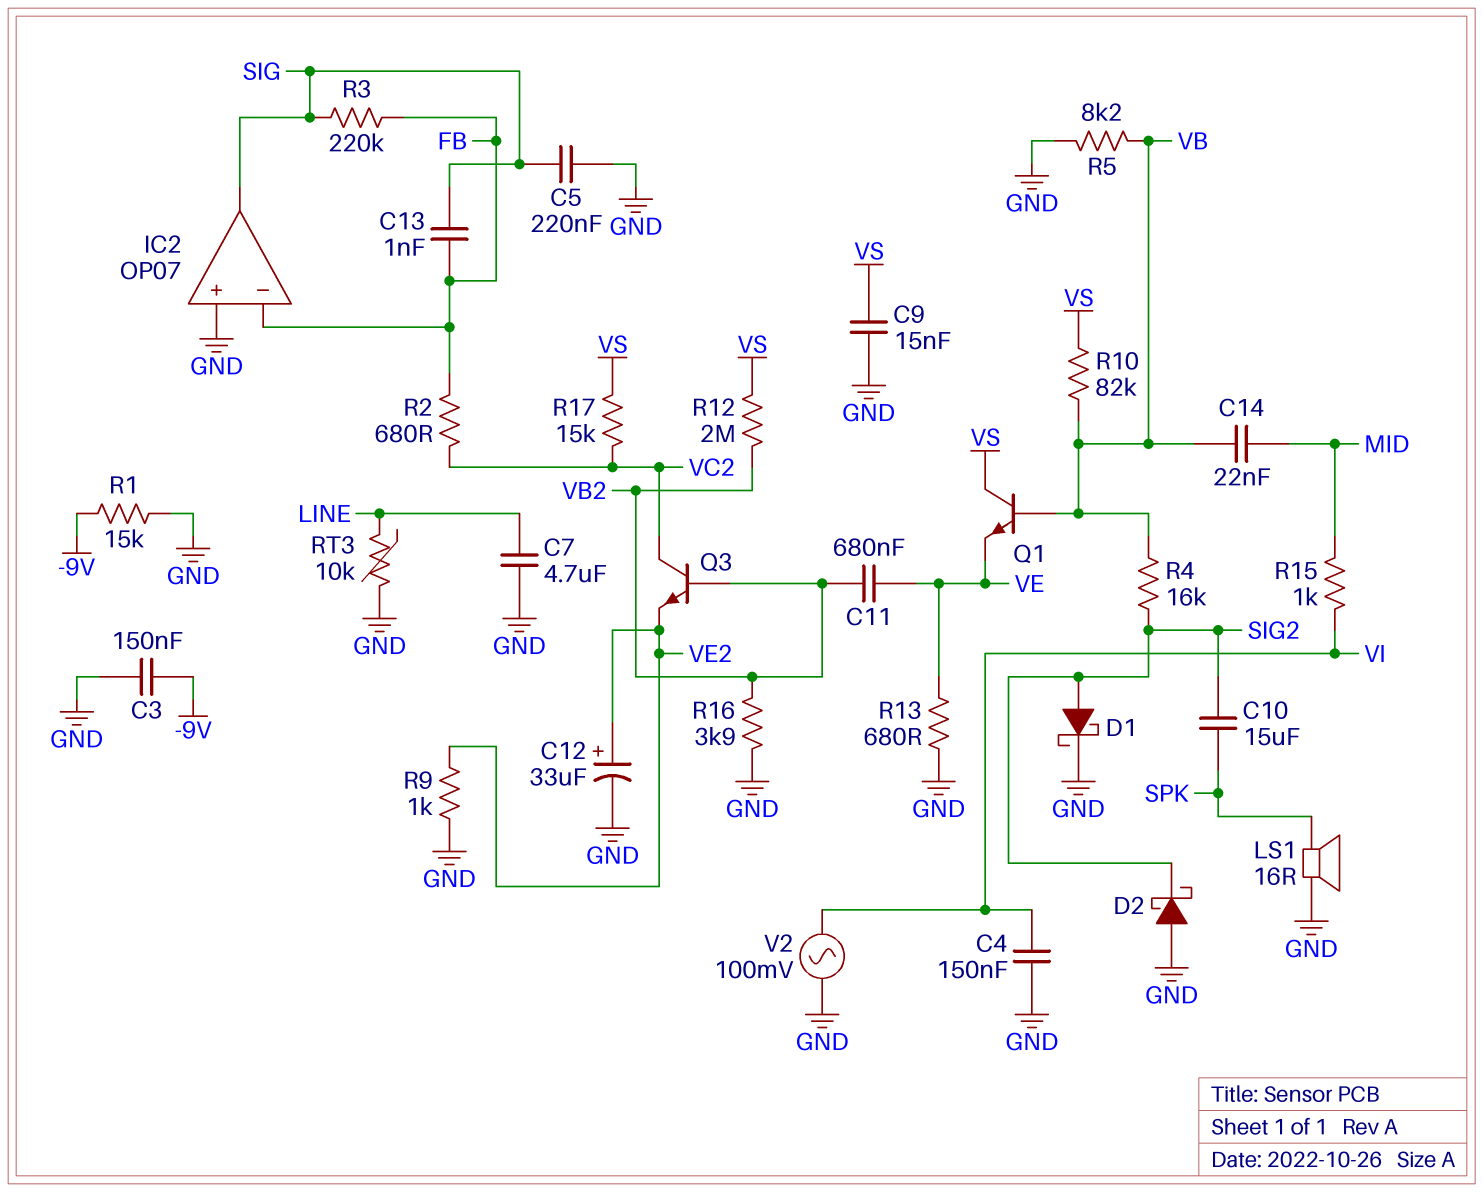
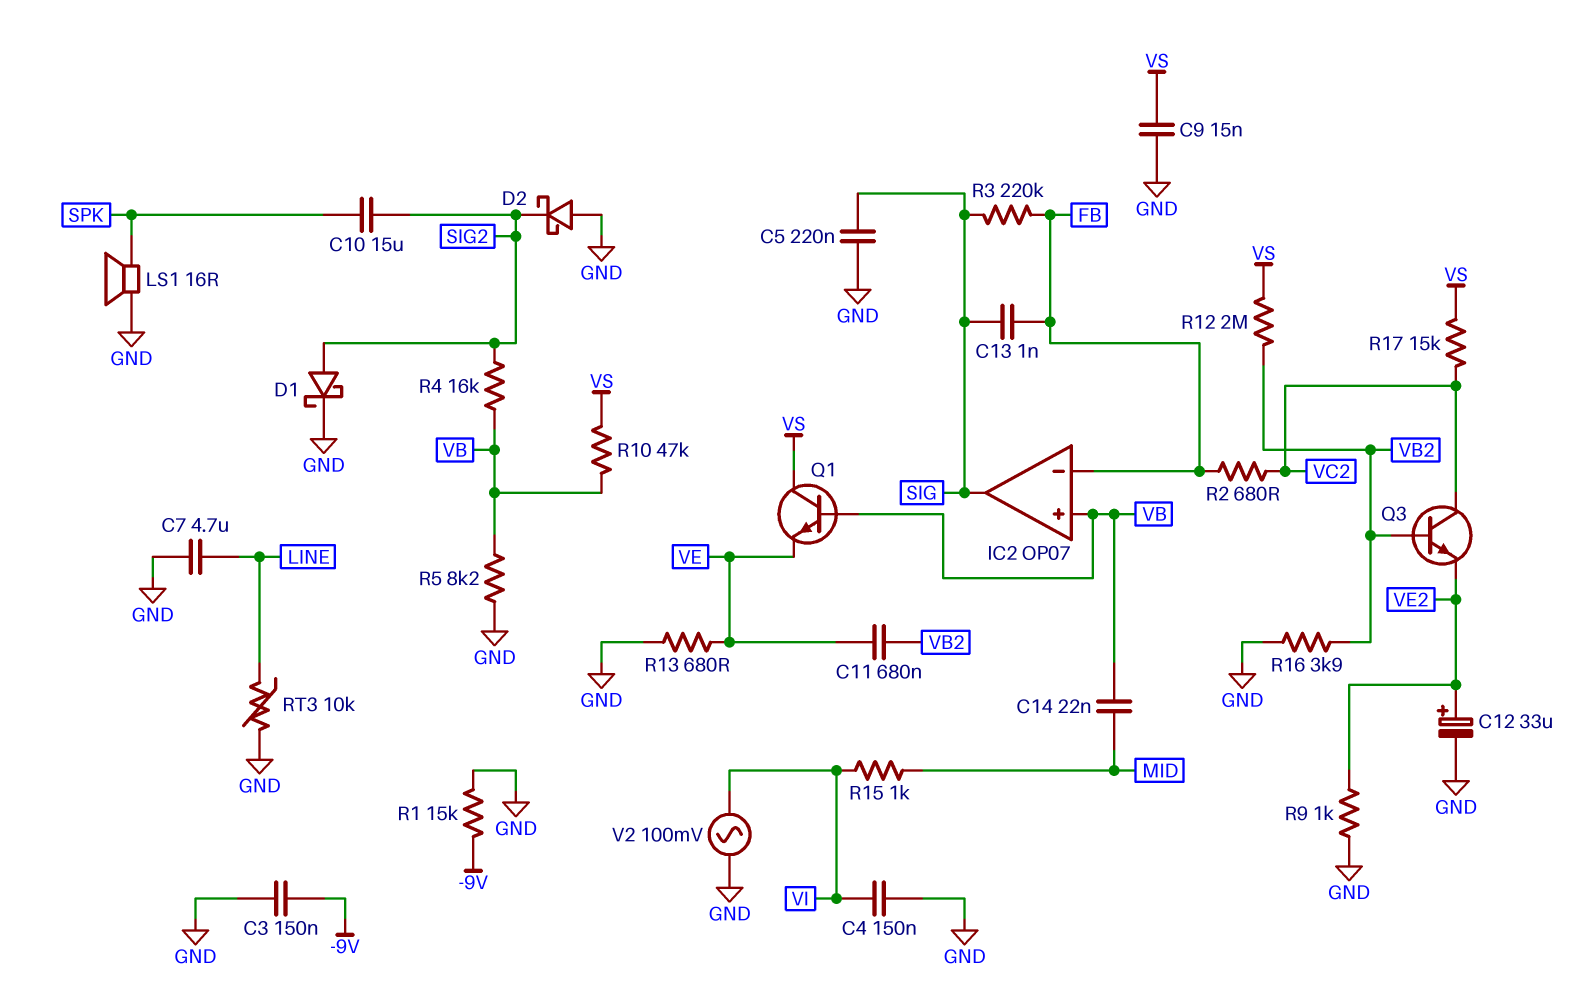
IC2 pin in+: GND -> VB
R10: 82k (VB, VS) -> 47k (VB, VS)

